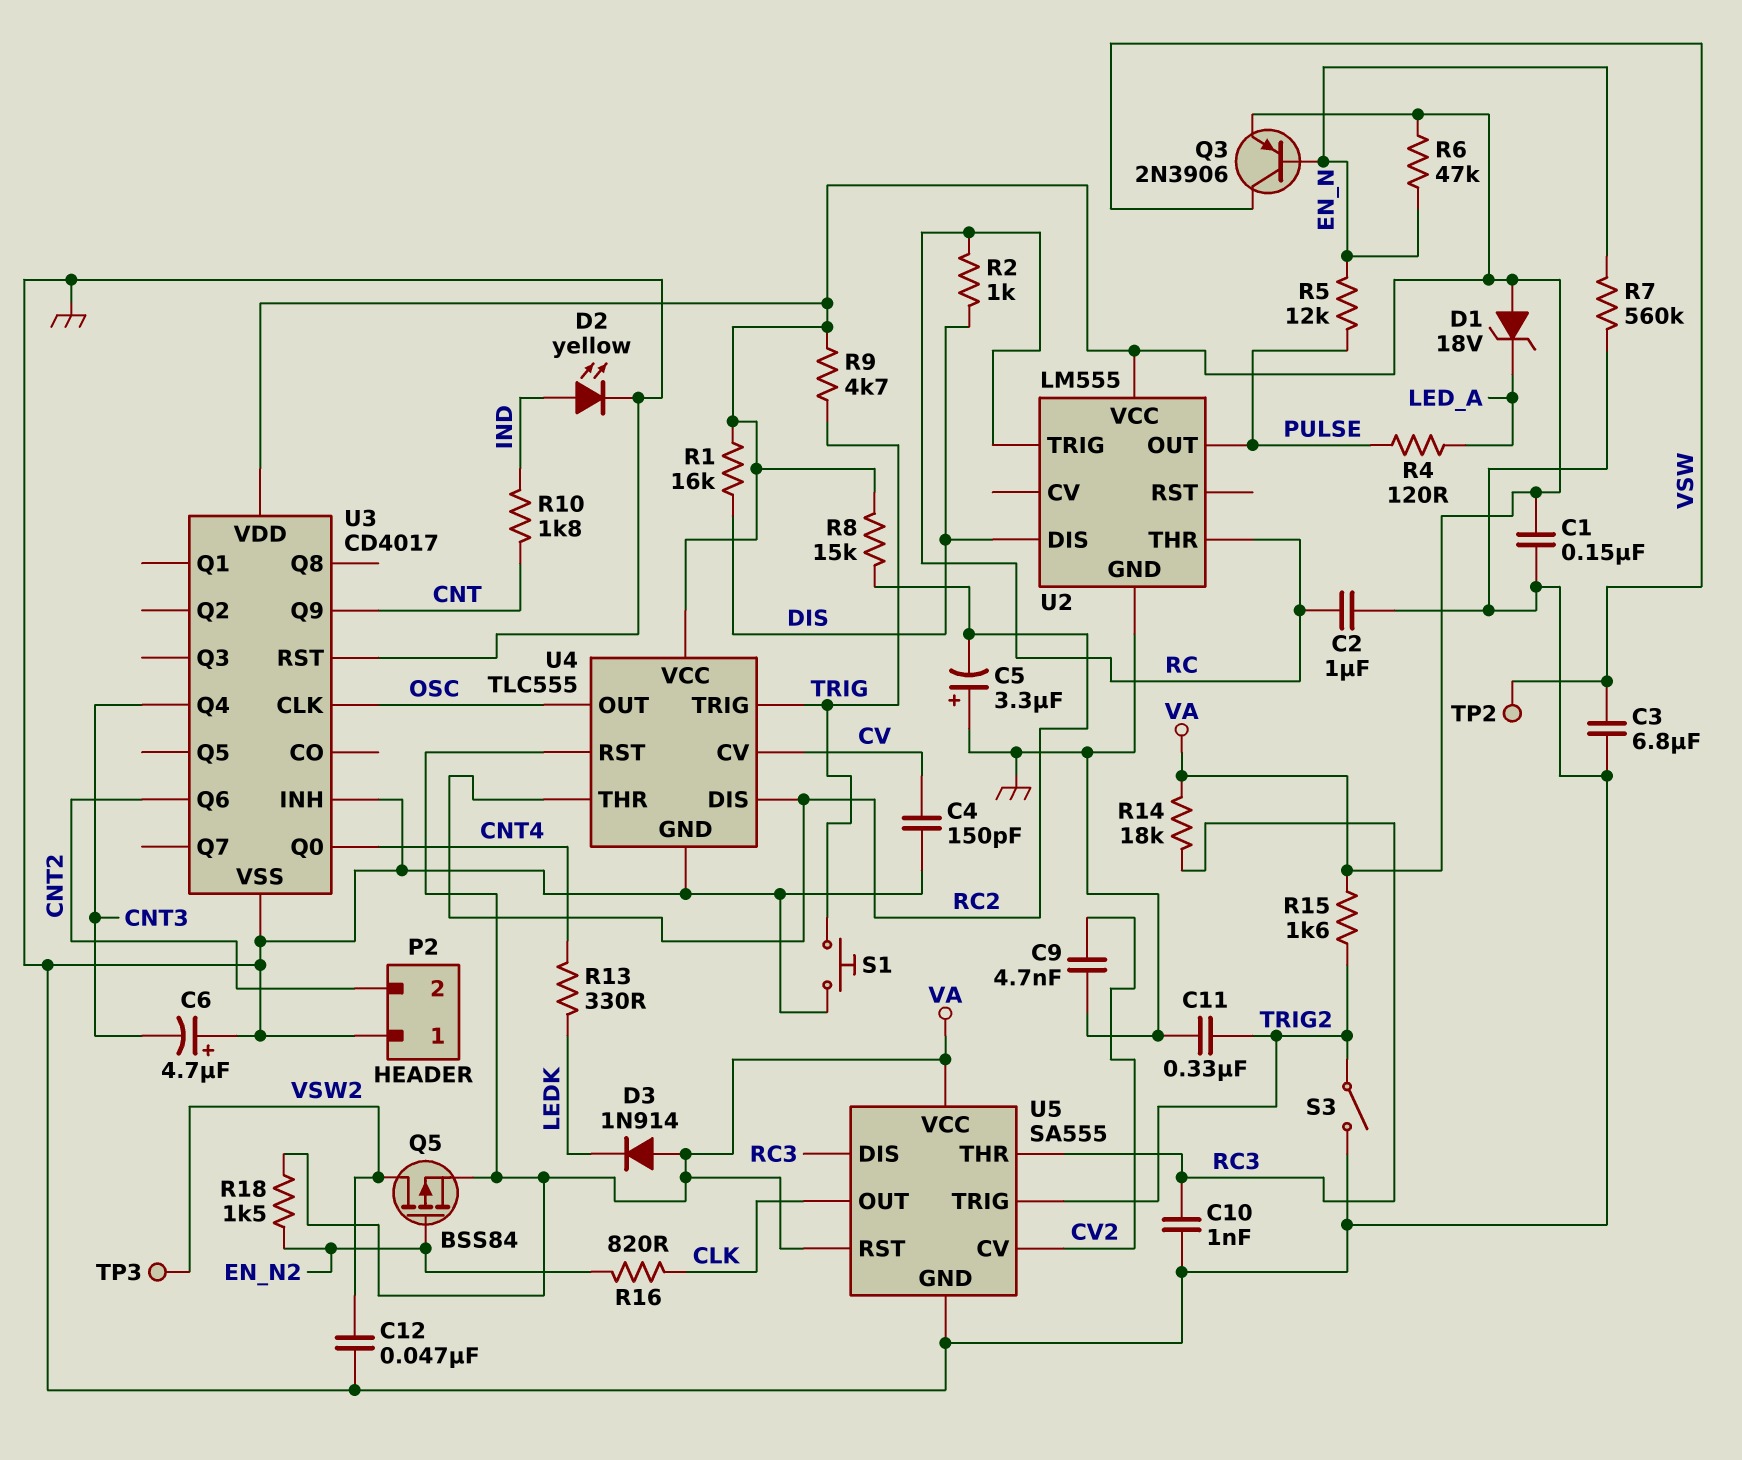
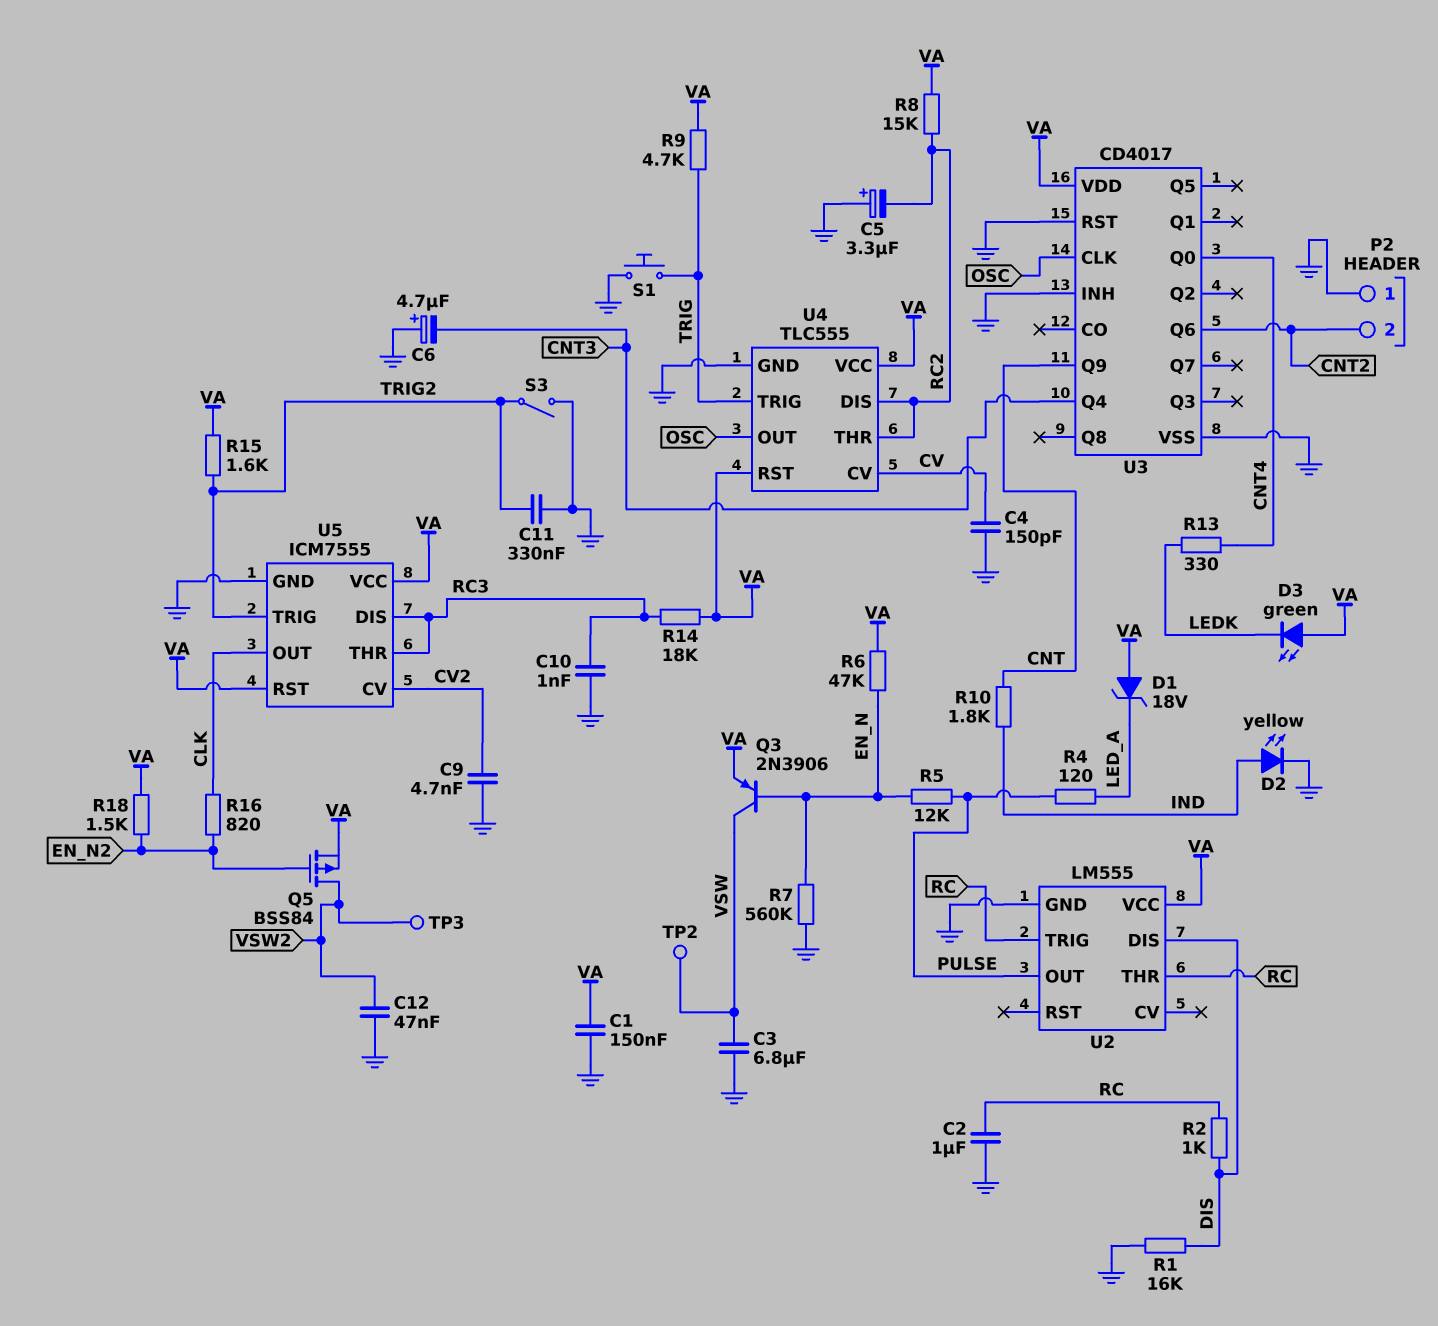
D3: diode 1N914 (A VA, K LEDK) -> LED green (A VA, K LEDK)
R1: 16k (DIS, VA) -> 16k (DIS, GND)
U5: SA555 -> ICM7555

